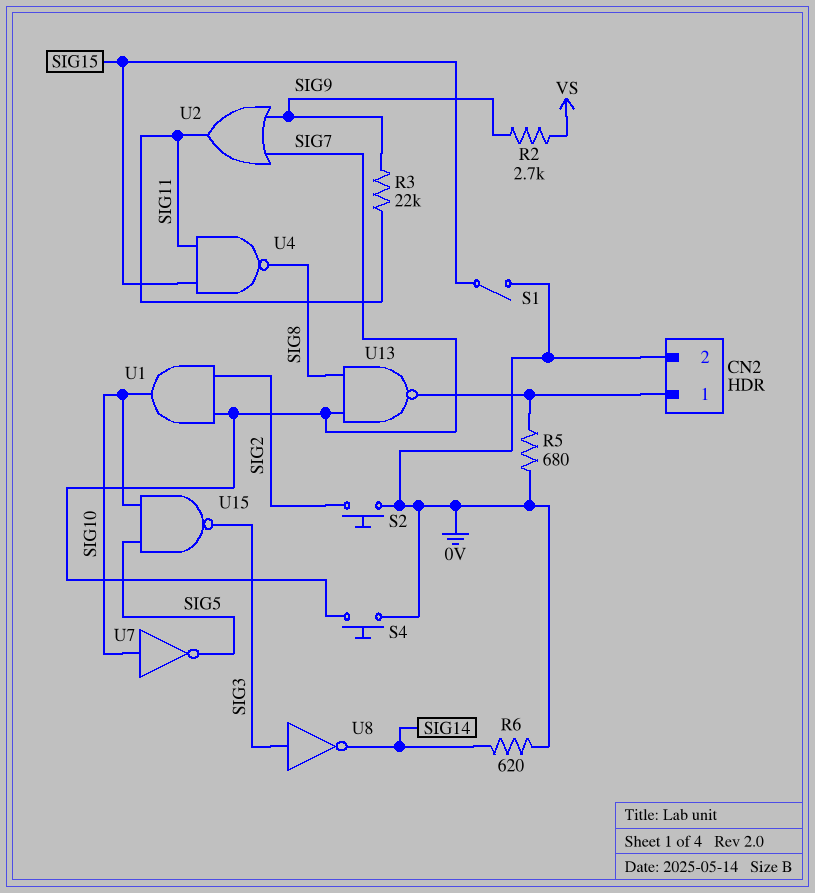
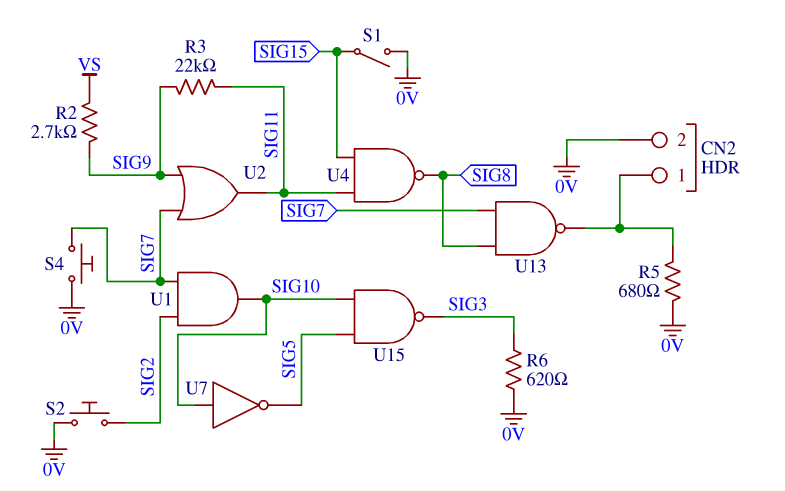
R6: 620 (0V, SIG14) -> 620 (0V, SIG3)
U8: NOT (in SIG3, out SIG14) -> none

